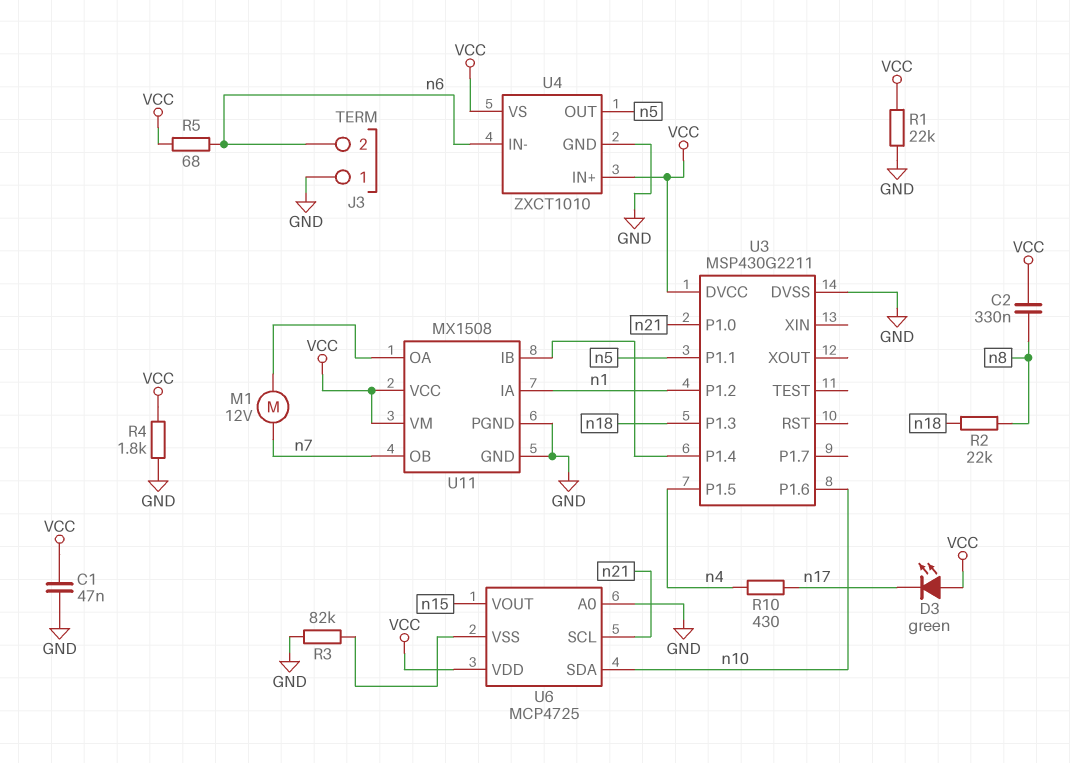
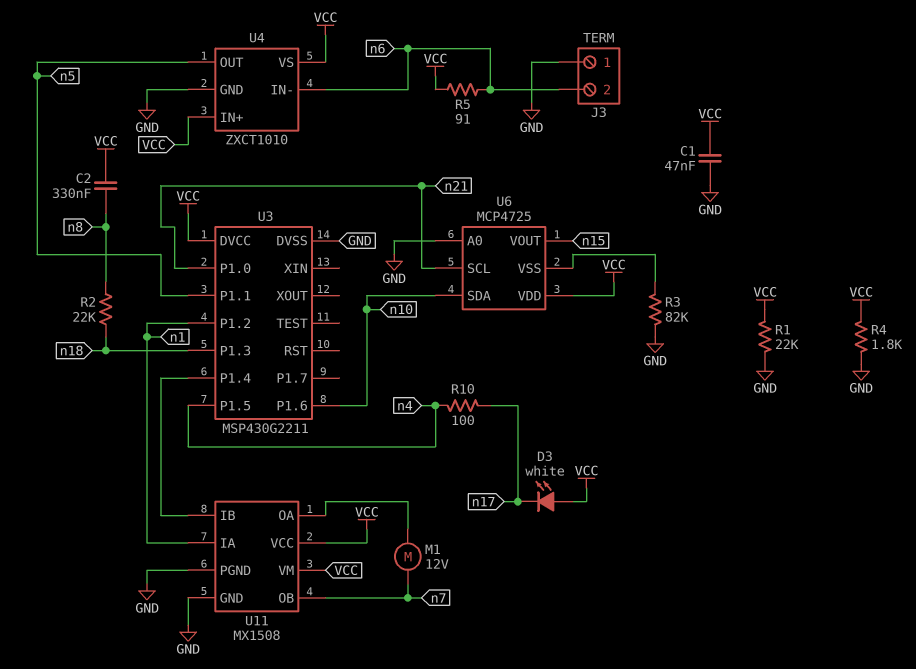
D3: LED green (A VCC, K n17) -> LED white (A VCC, K n17)
R5: 68 (VCC, n6) -> 91 (VCC, n6)
R10: 430 (n4, n17) -> 100 (n4, n17)

